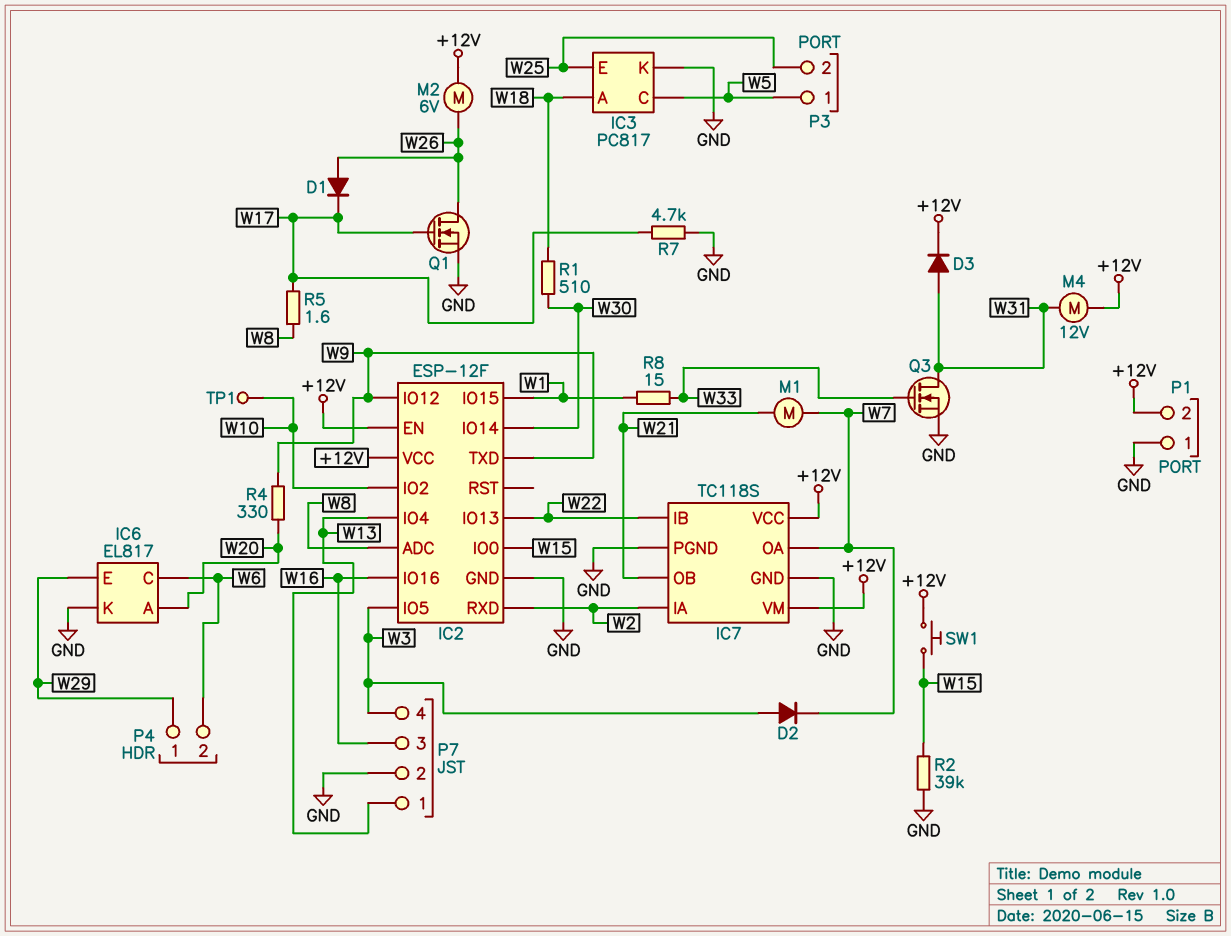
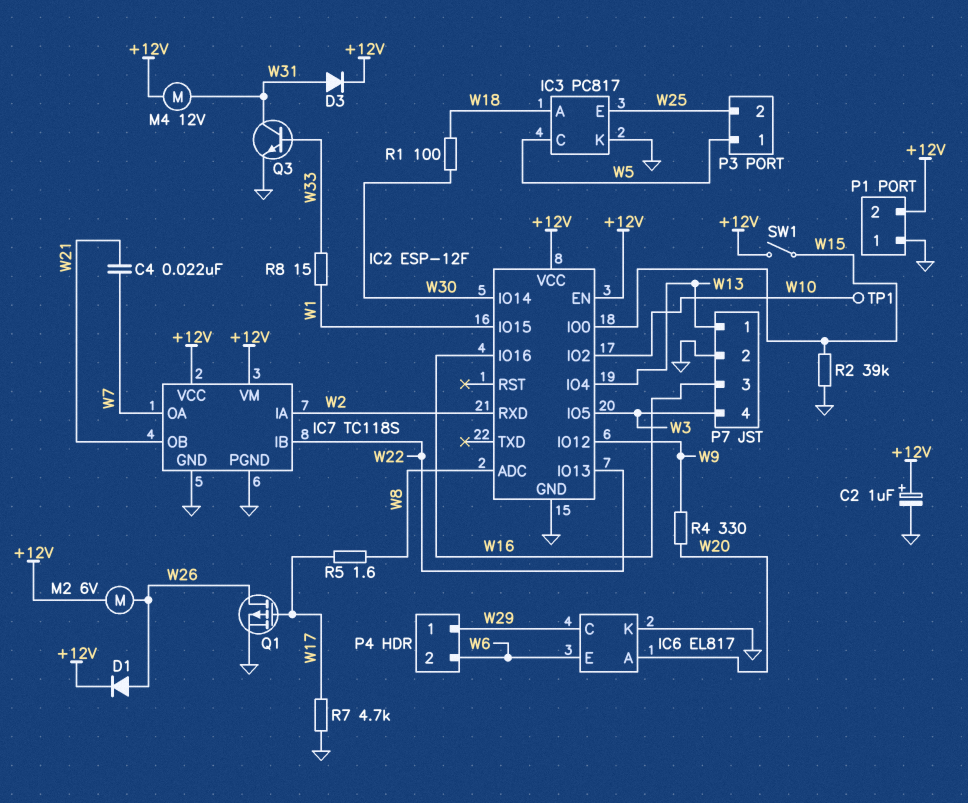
C2: none -> 1uF (plus +12V, minus GND)
C4: none -> 22nF (W7, W21)
D1: diode (A W26, K W17) -> diode (A W26, K +12V)
D2: diode (A W3, K W7) -> none
IC2 pin TXD: W9 -> none
IC6 pin C: W6 -> W29
IC6 pin E: W29 -> W6
M1: motor (W7, W21) -> none
Q1: NMOS (G W17, D W26, S GND) -> PMOS (G W17, D W26, S GND)
Q3: NMOS (G W33, D W31, S GND) -> NPN (B W33, C W31, E GND)
R1: 510 (W18, W30) -> 100 (W18, W30)
SW1: button (+12V, W15) -> switch (+12V, W15)

